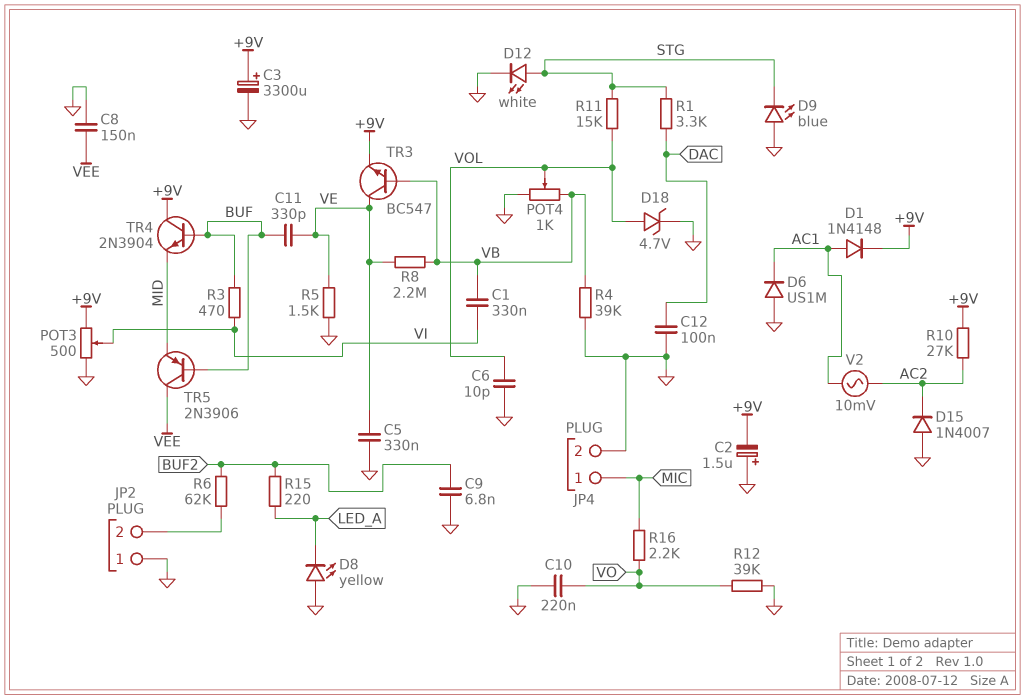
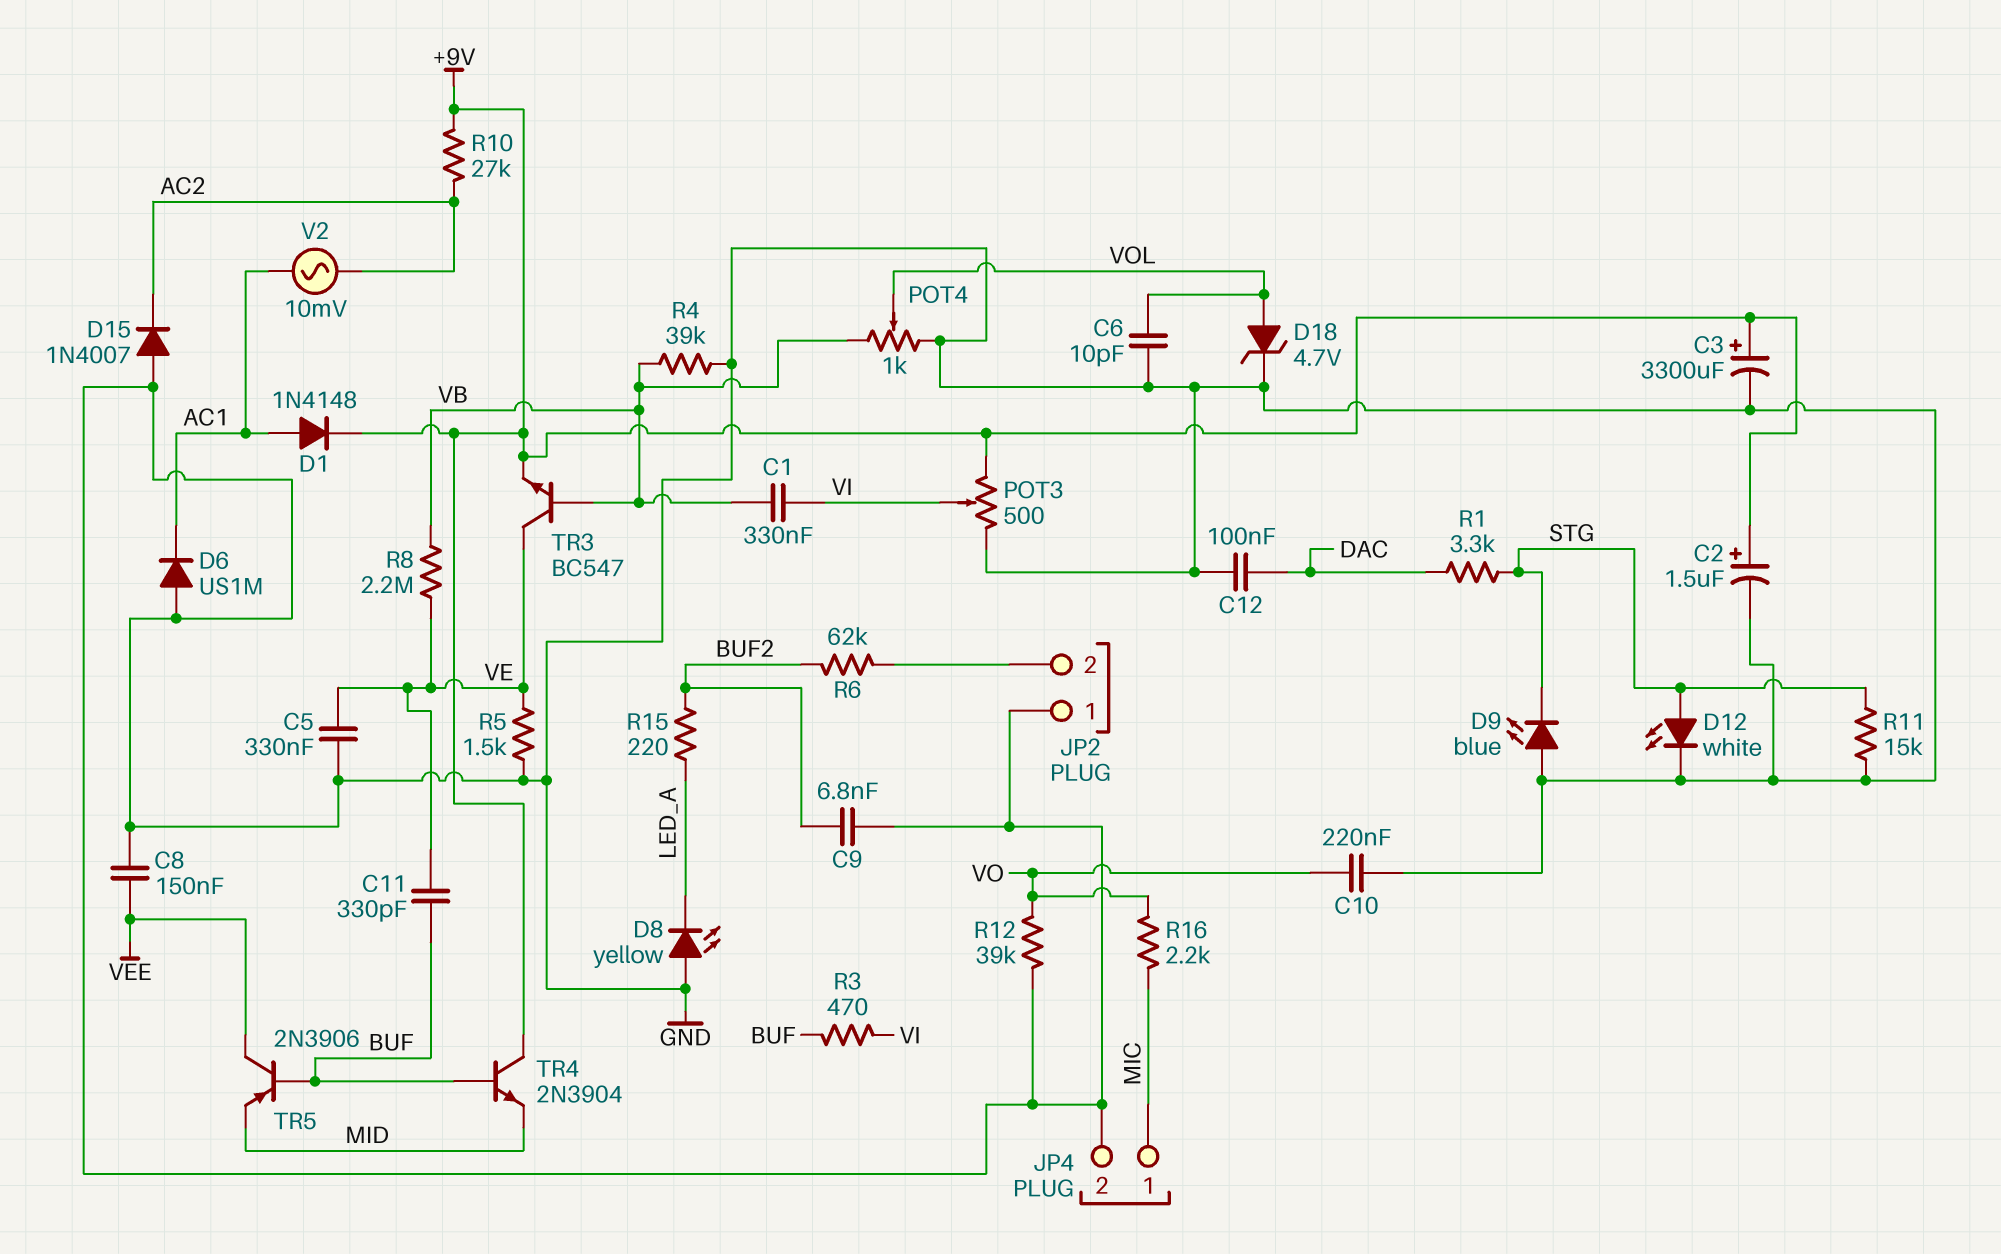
C2: 1.5uF (plus GND, minus +9V) -> 1.5uF (plus +9V, minus GND)
R11: 15k (STG, VOL) -> 15k (GND, STG)

